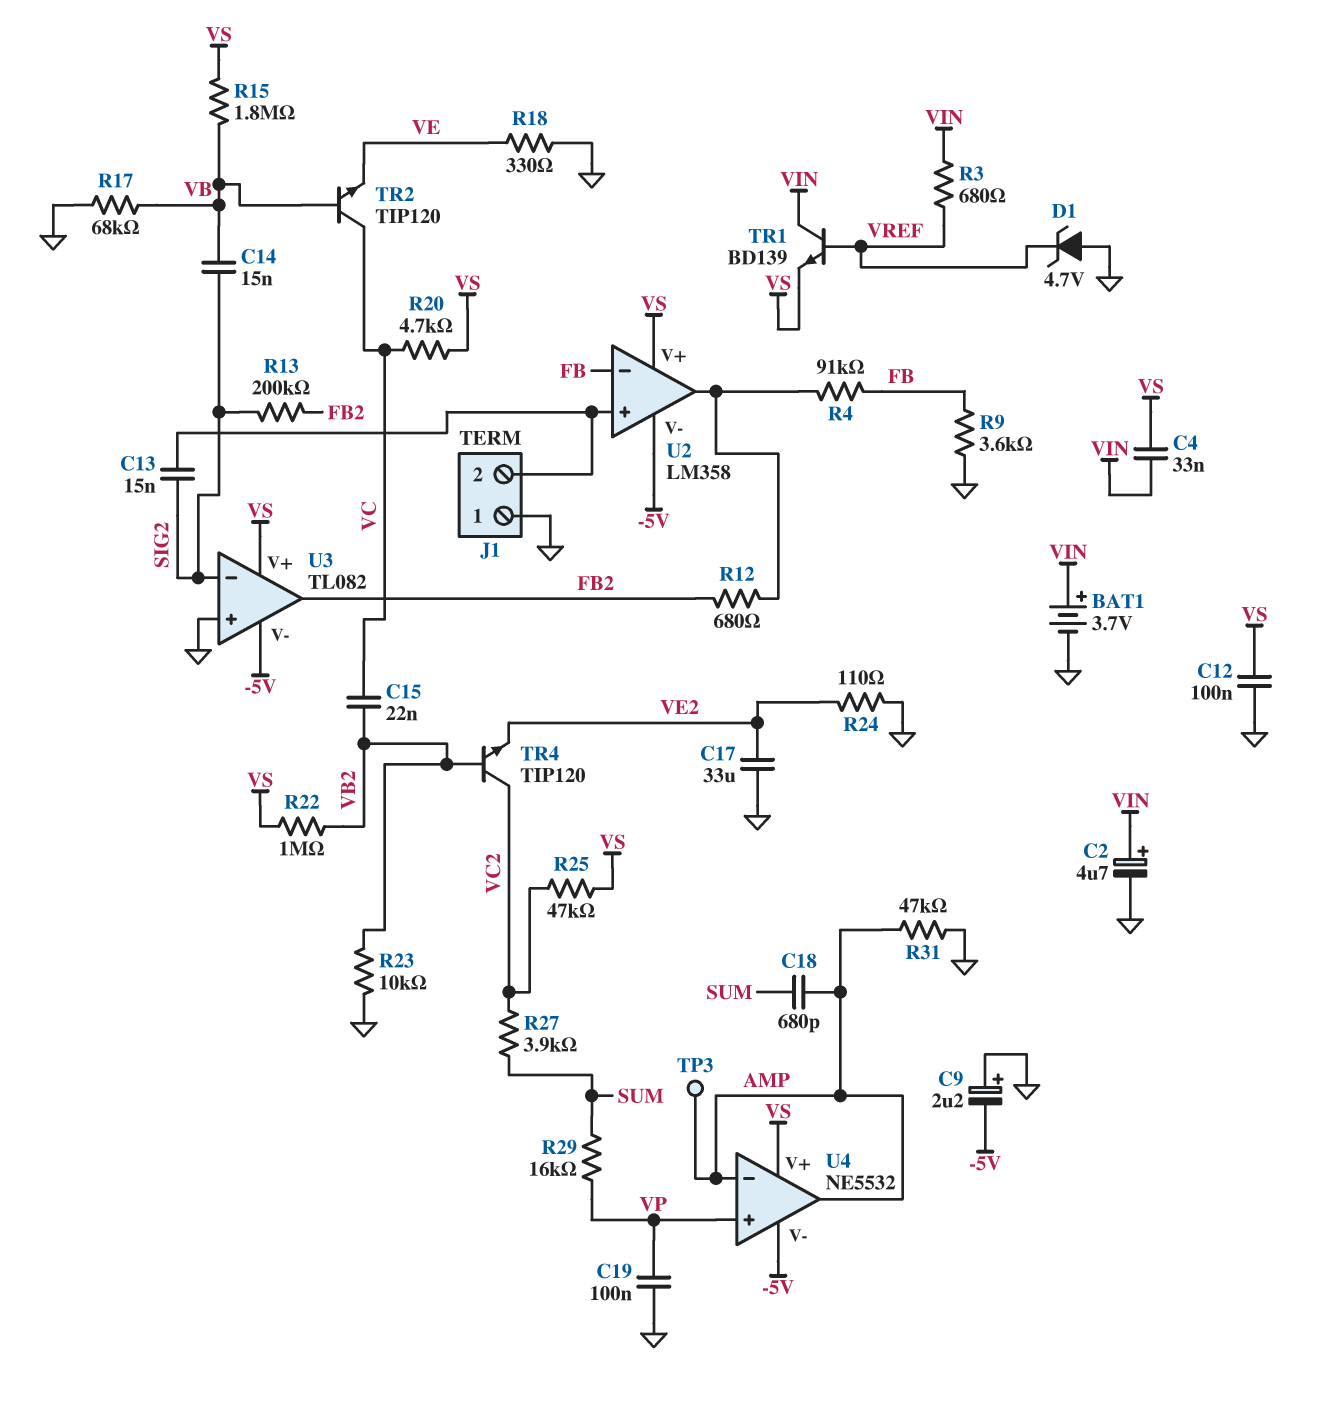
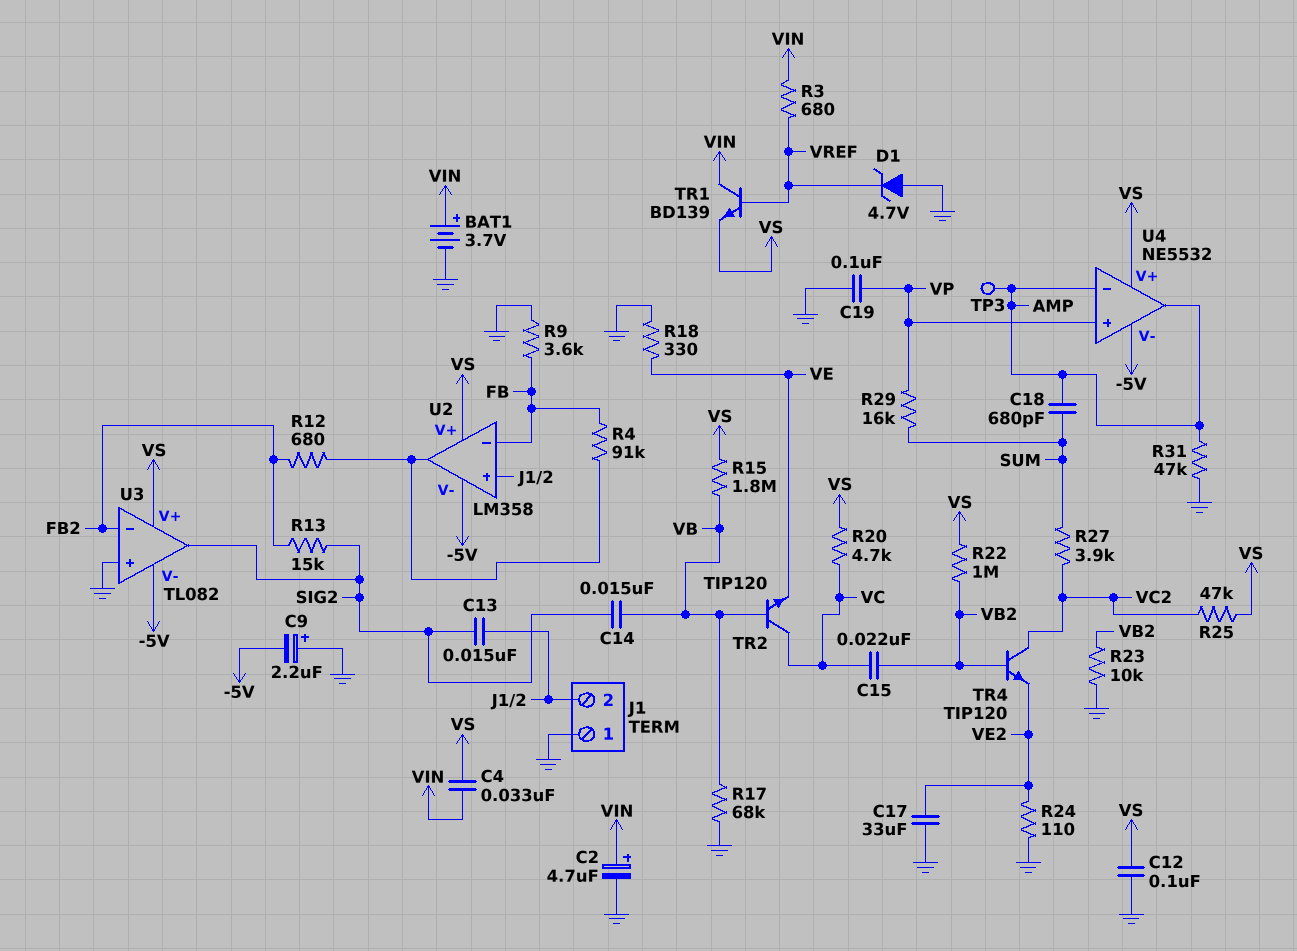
R13: 200k (FB2, SIG2) -> 15k (FB2, SIG2)
U3 pin in-: SIG2 -> FB2
U3 pin out: FB2 -> SIG2

